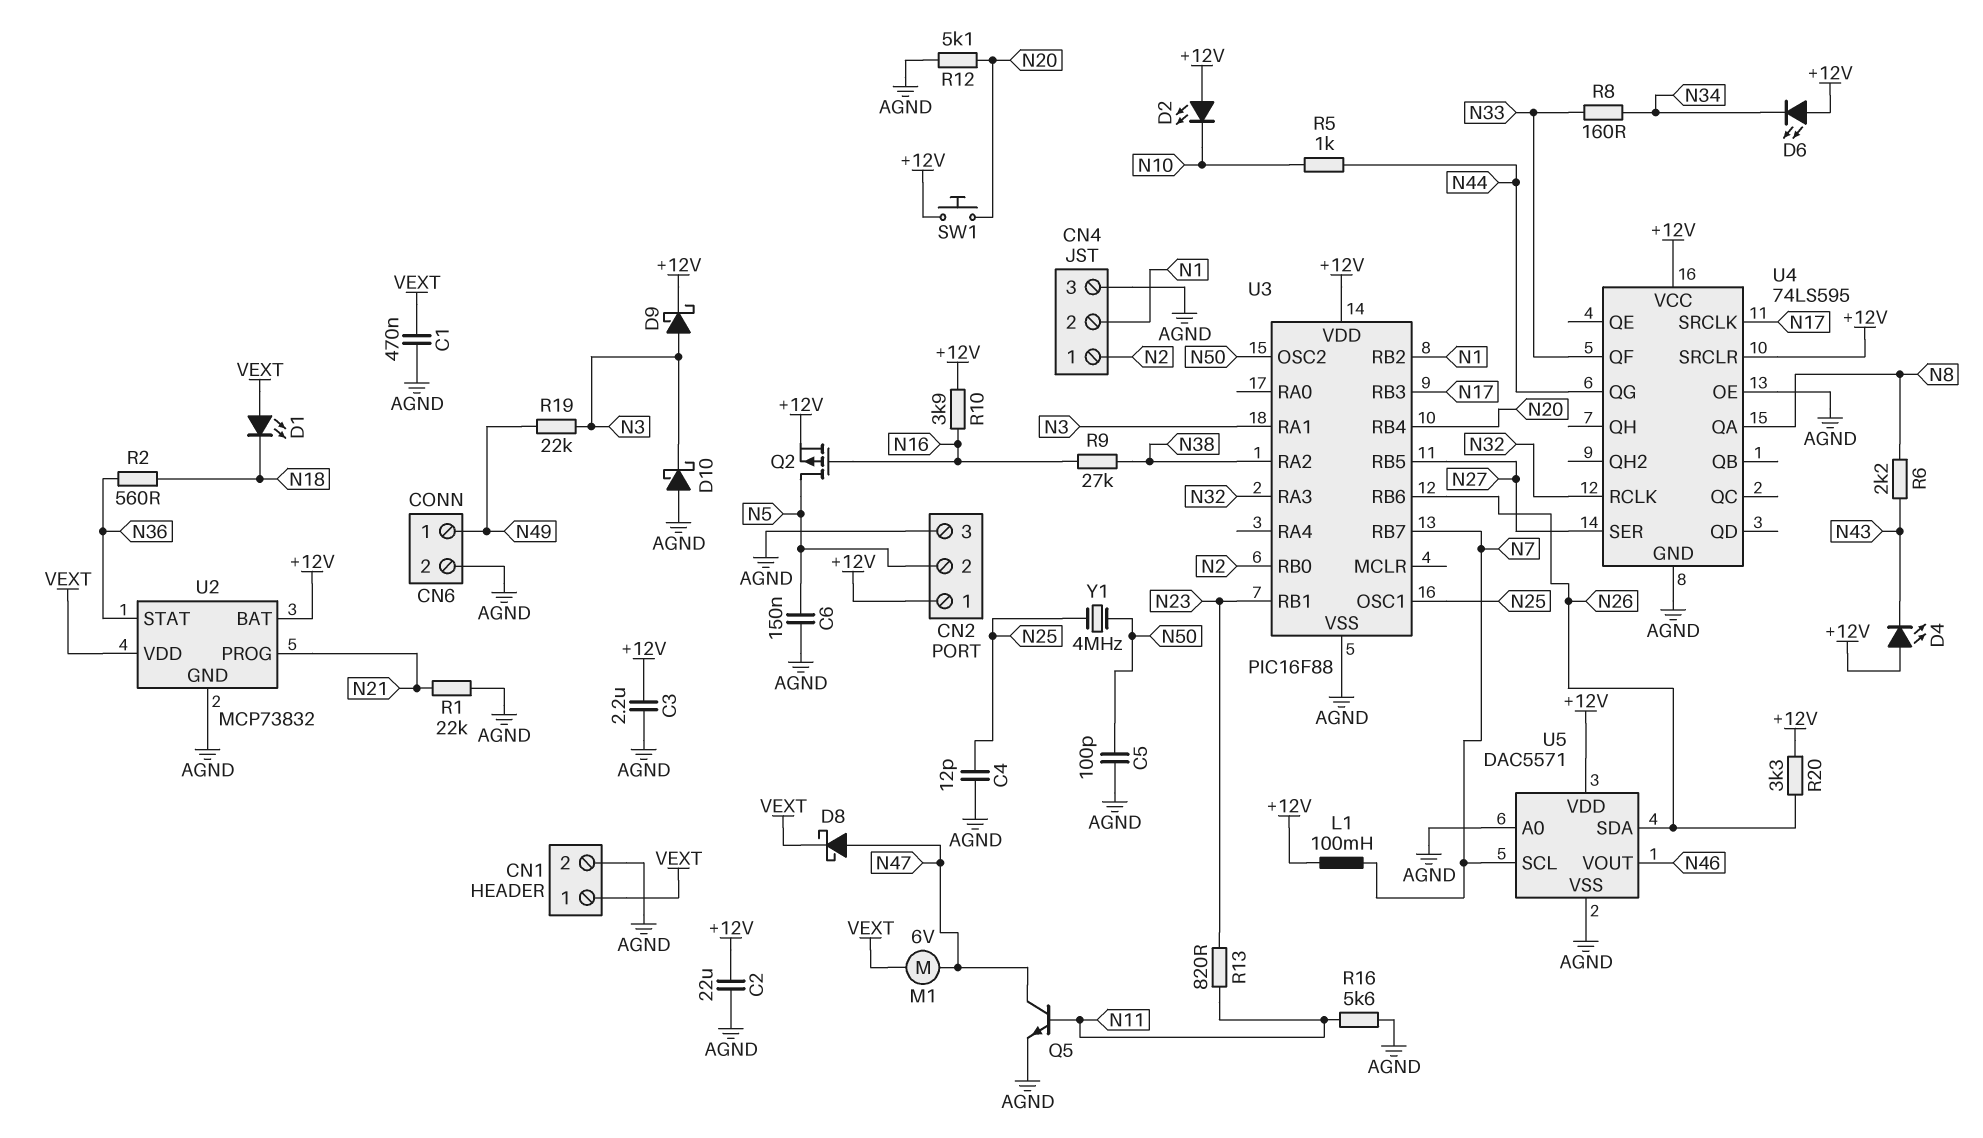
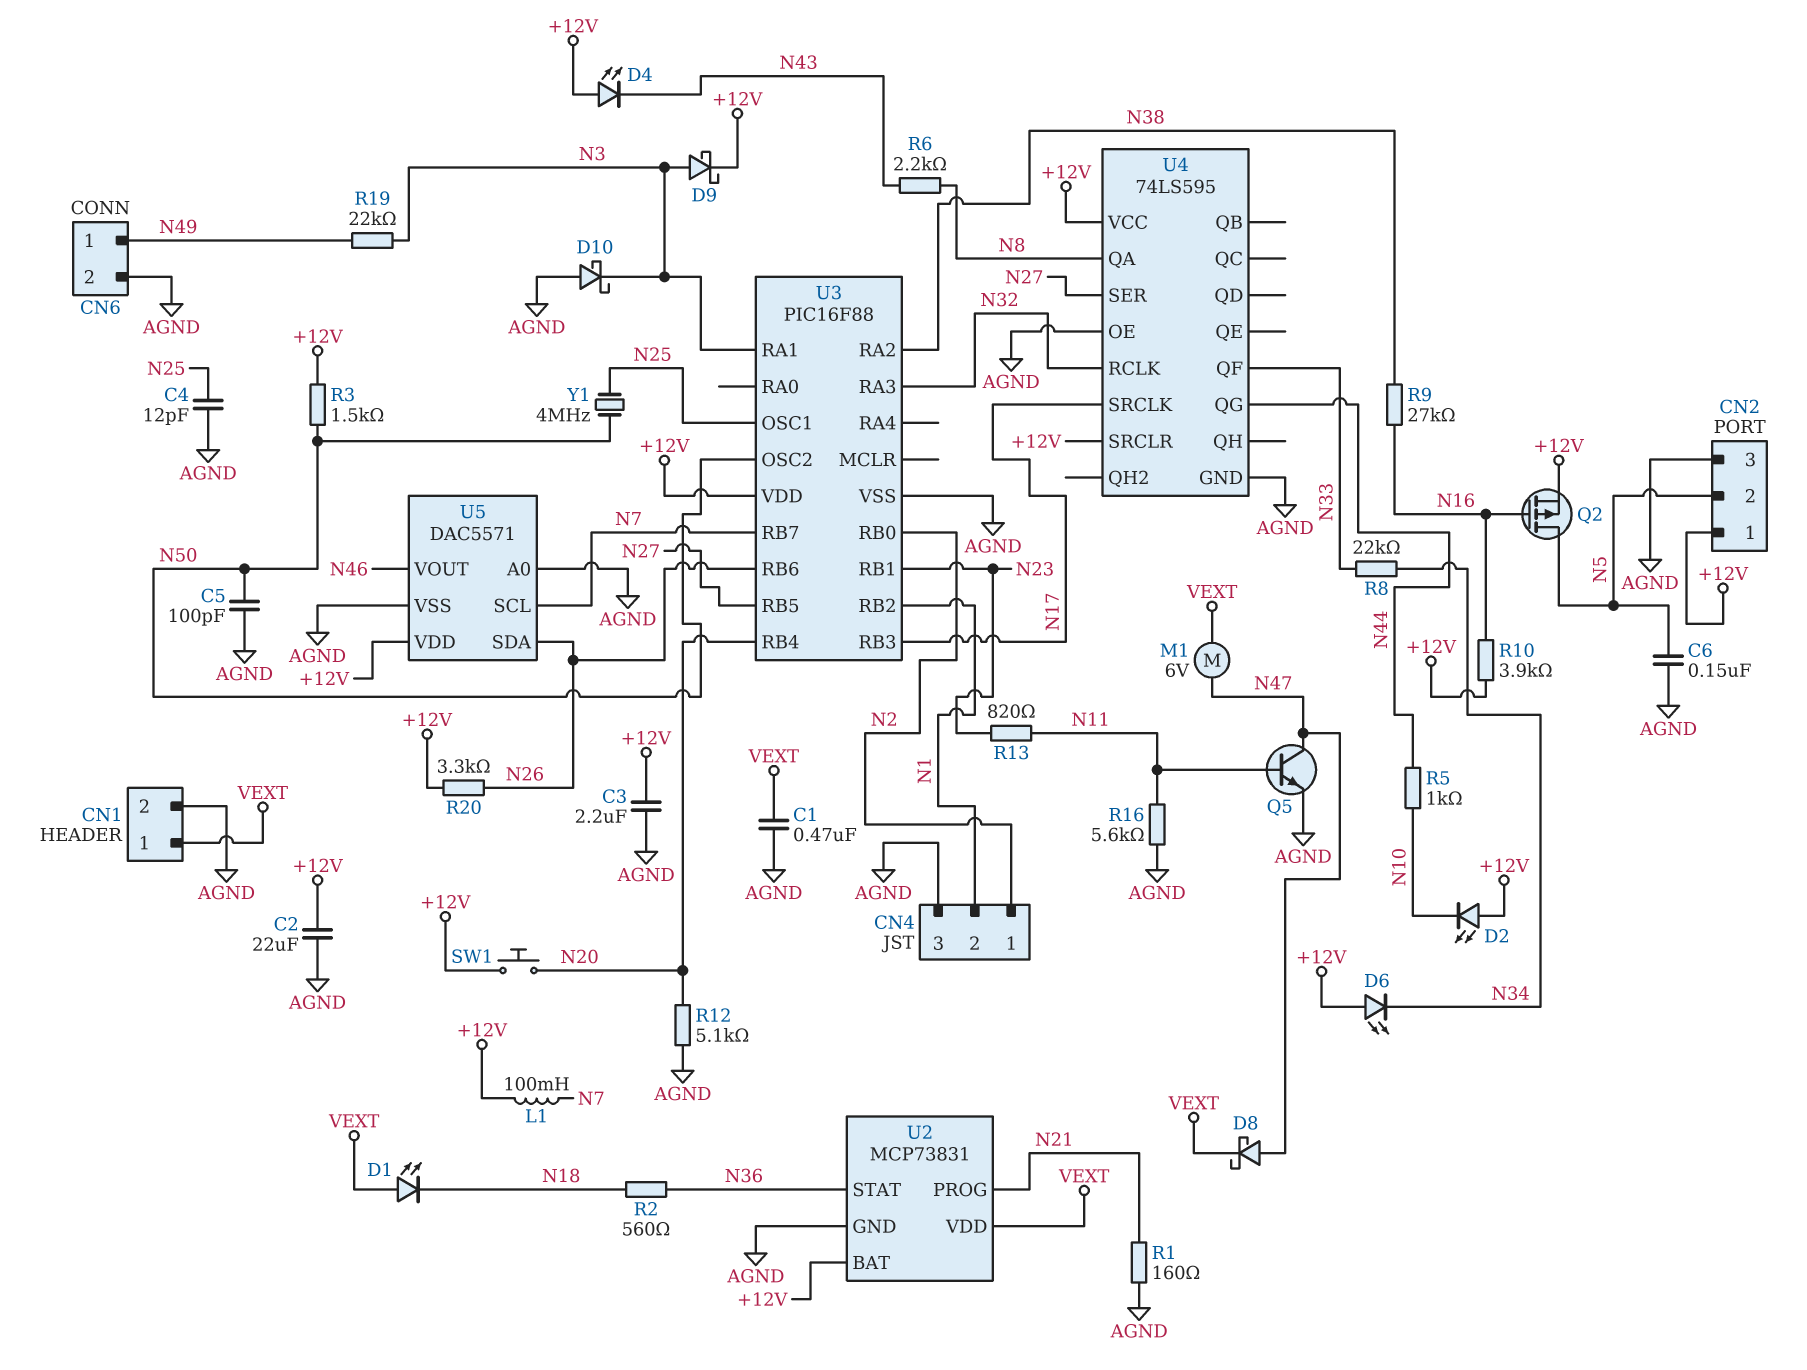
R1: 22k (AGND, N21) -> 160 (AGND, N21)
R3: none -> 1.5k (+12V, N50)
R8: 160 (N33, N34) -> 22k (N33, N34)
U2: MCP73832 -> MCP73831

